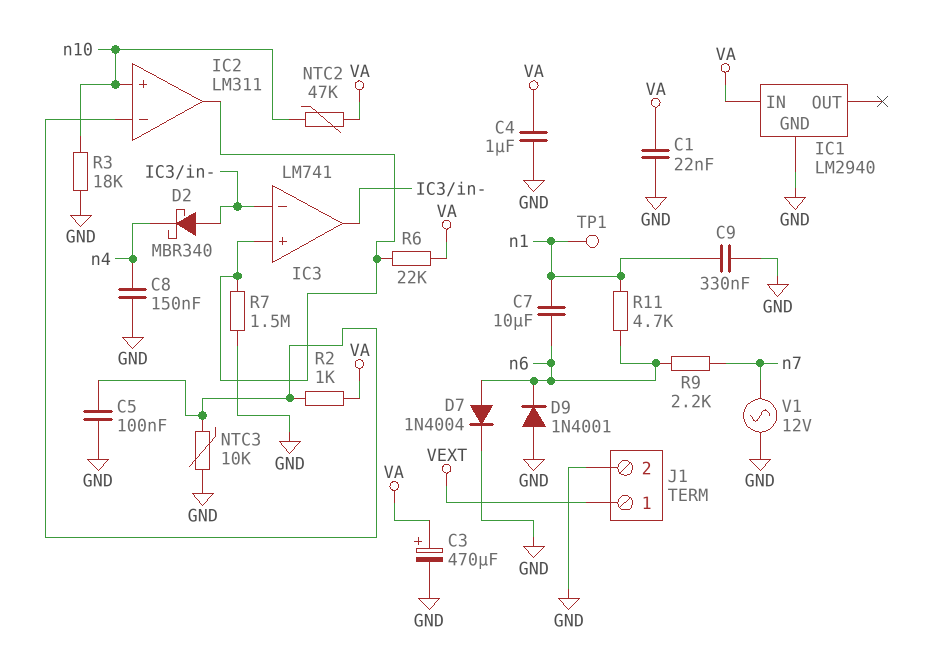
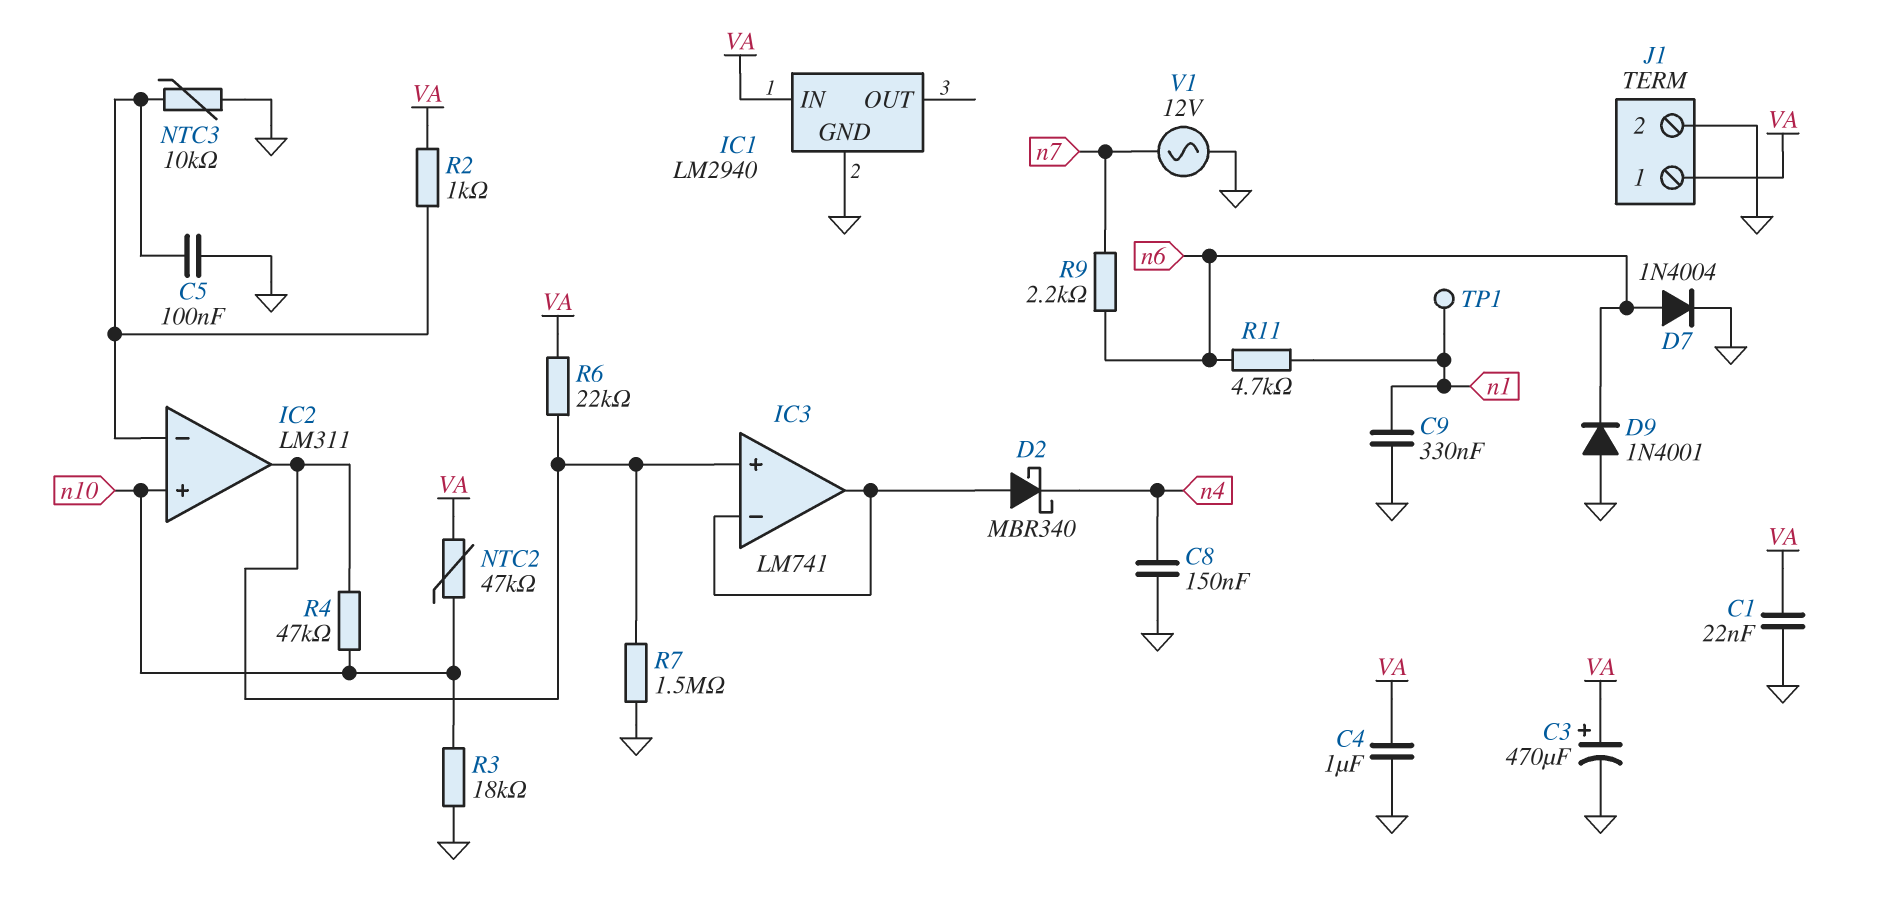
C7: 10uF (n1, n6) -> none
J1 pin 1: VEXT -> VA
R4: none -> 47k (IC2/out, n10)

